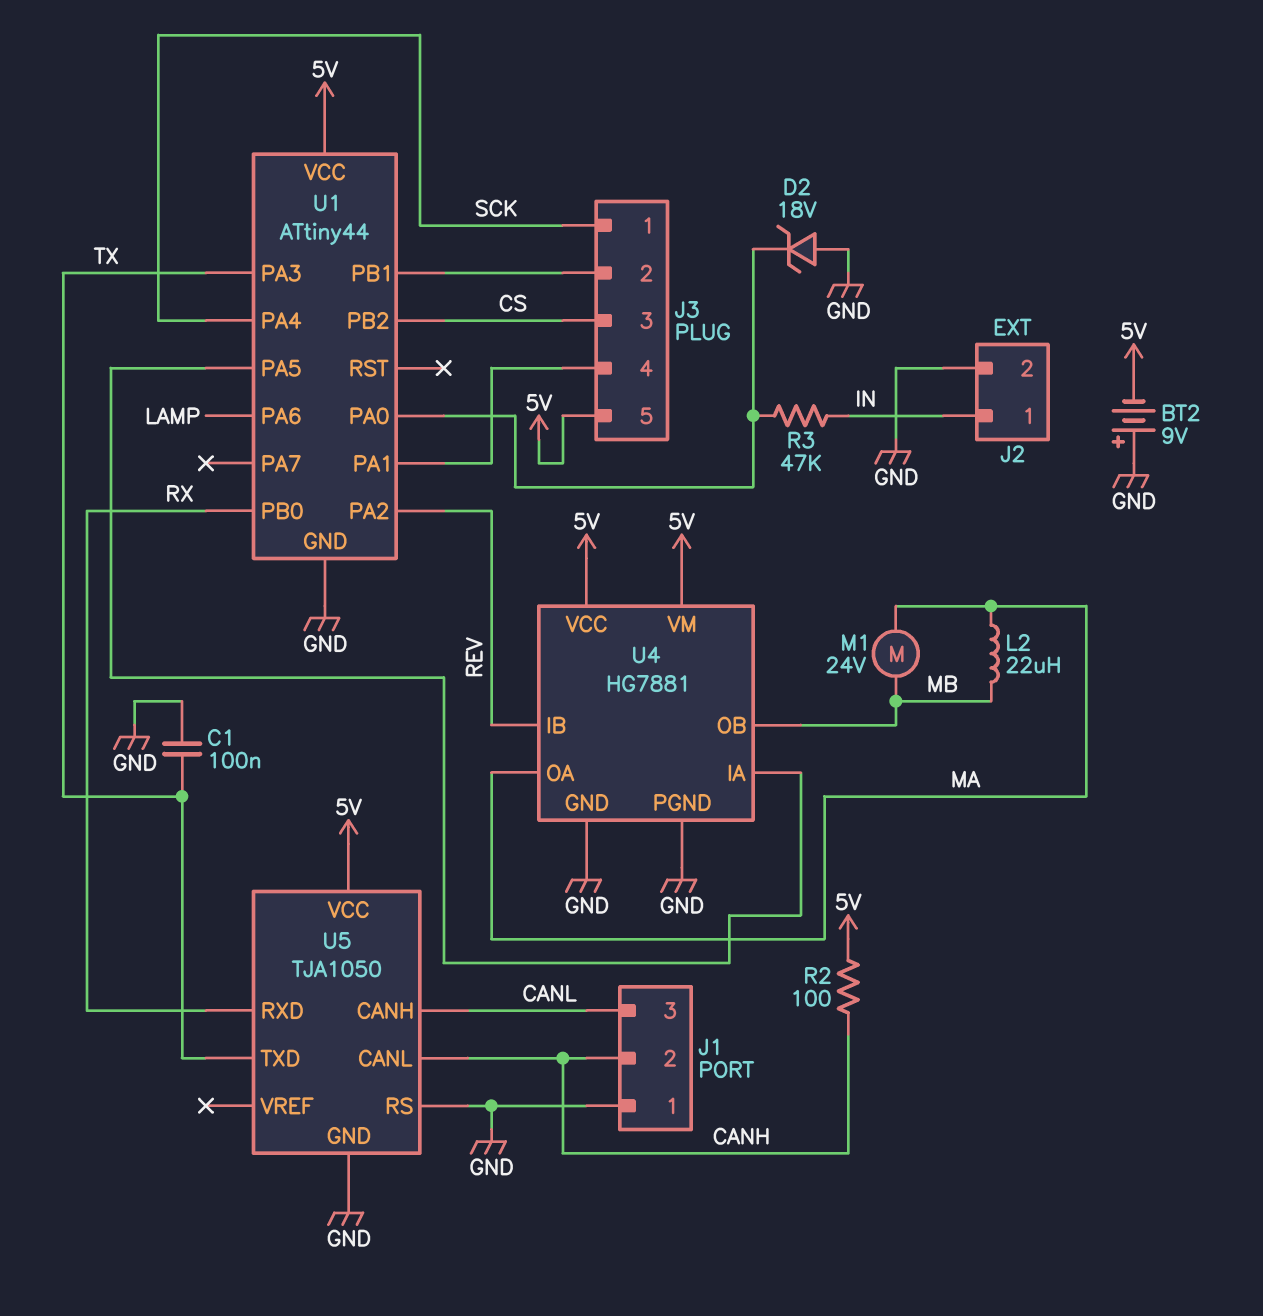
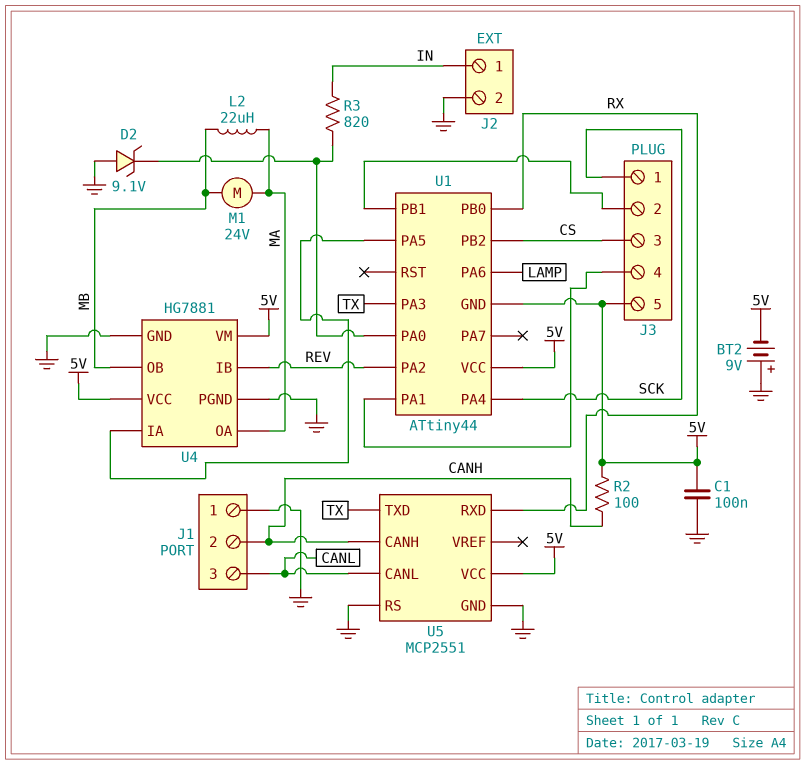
C1: 100nF (GND, TX) -> 100nF (5V, GND)
D2: zener 18V (A GND, K U1/PA0) -> zener 9.1V (A GND, K U1/PA0)
R3: 47k (IN, U1/PA0) -> 820 (IN, U1/PA0)
U1 pin GND: GND -> 5V
U5: TJA1050 -> MCP2551
U5 pin CANH: CANL -> CANH
U5 pin CANL: CANH -> CANL

